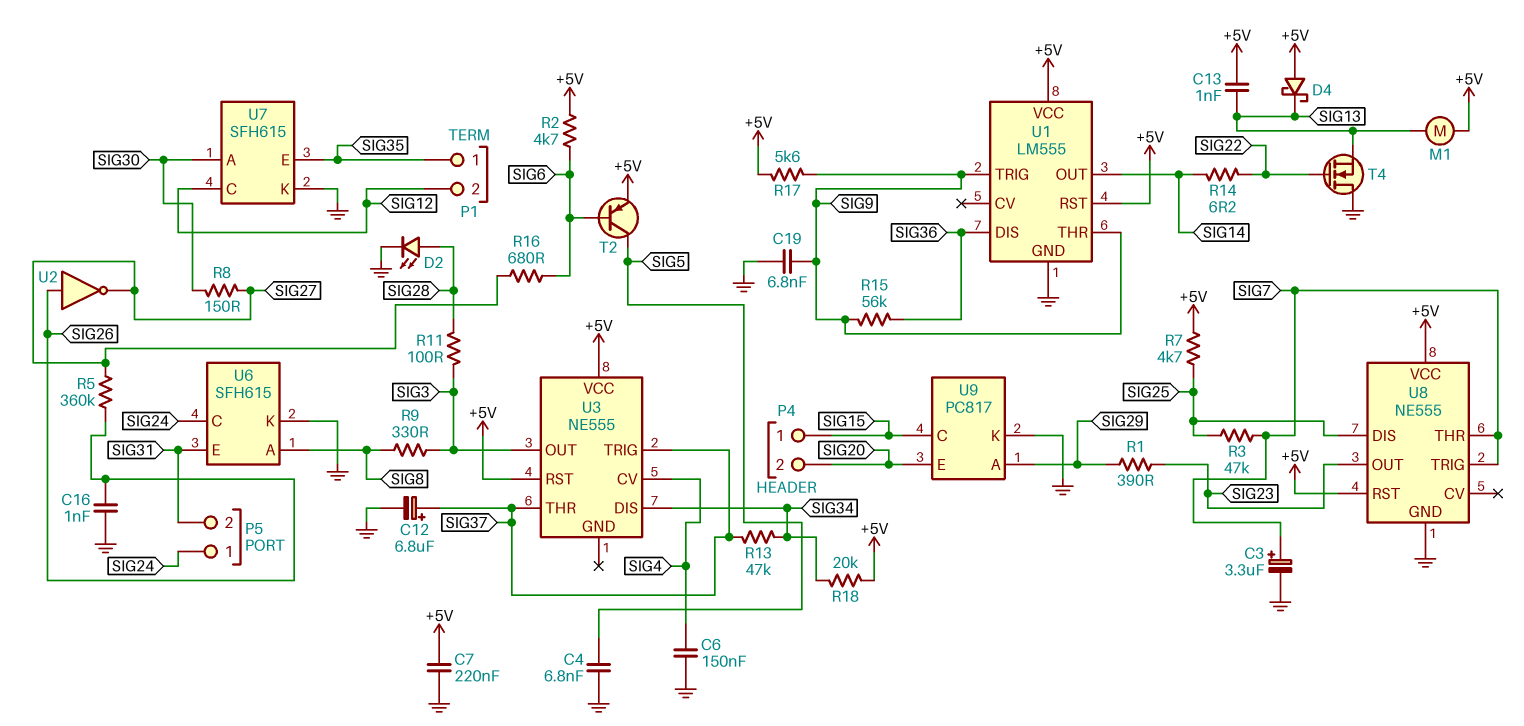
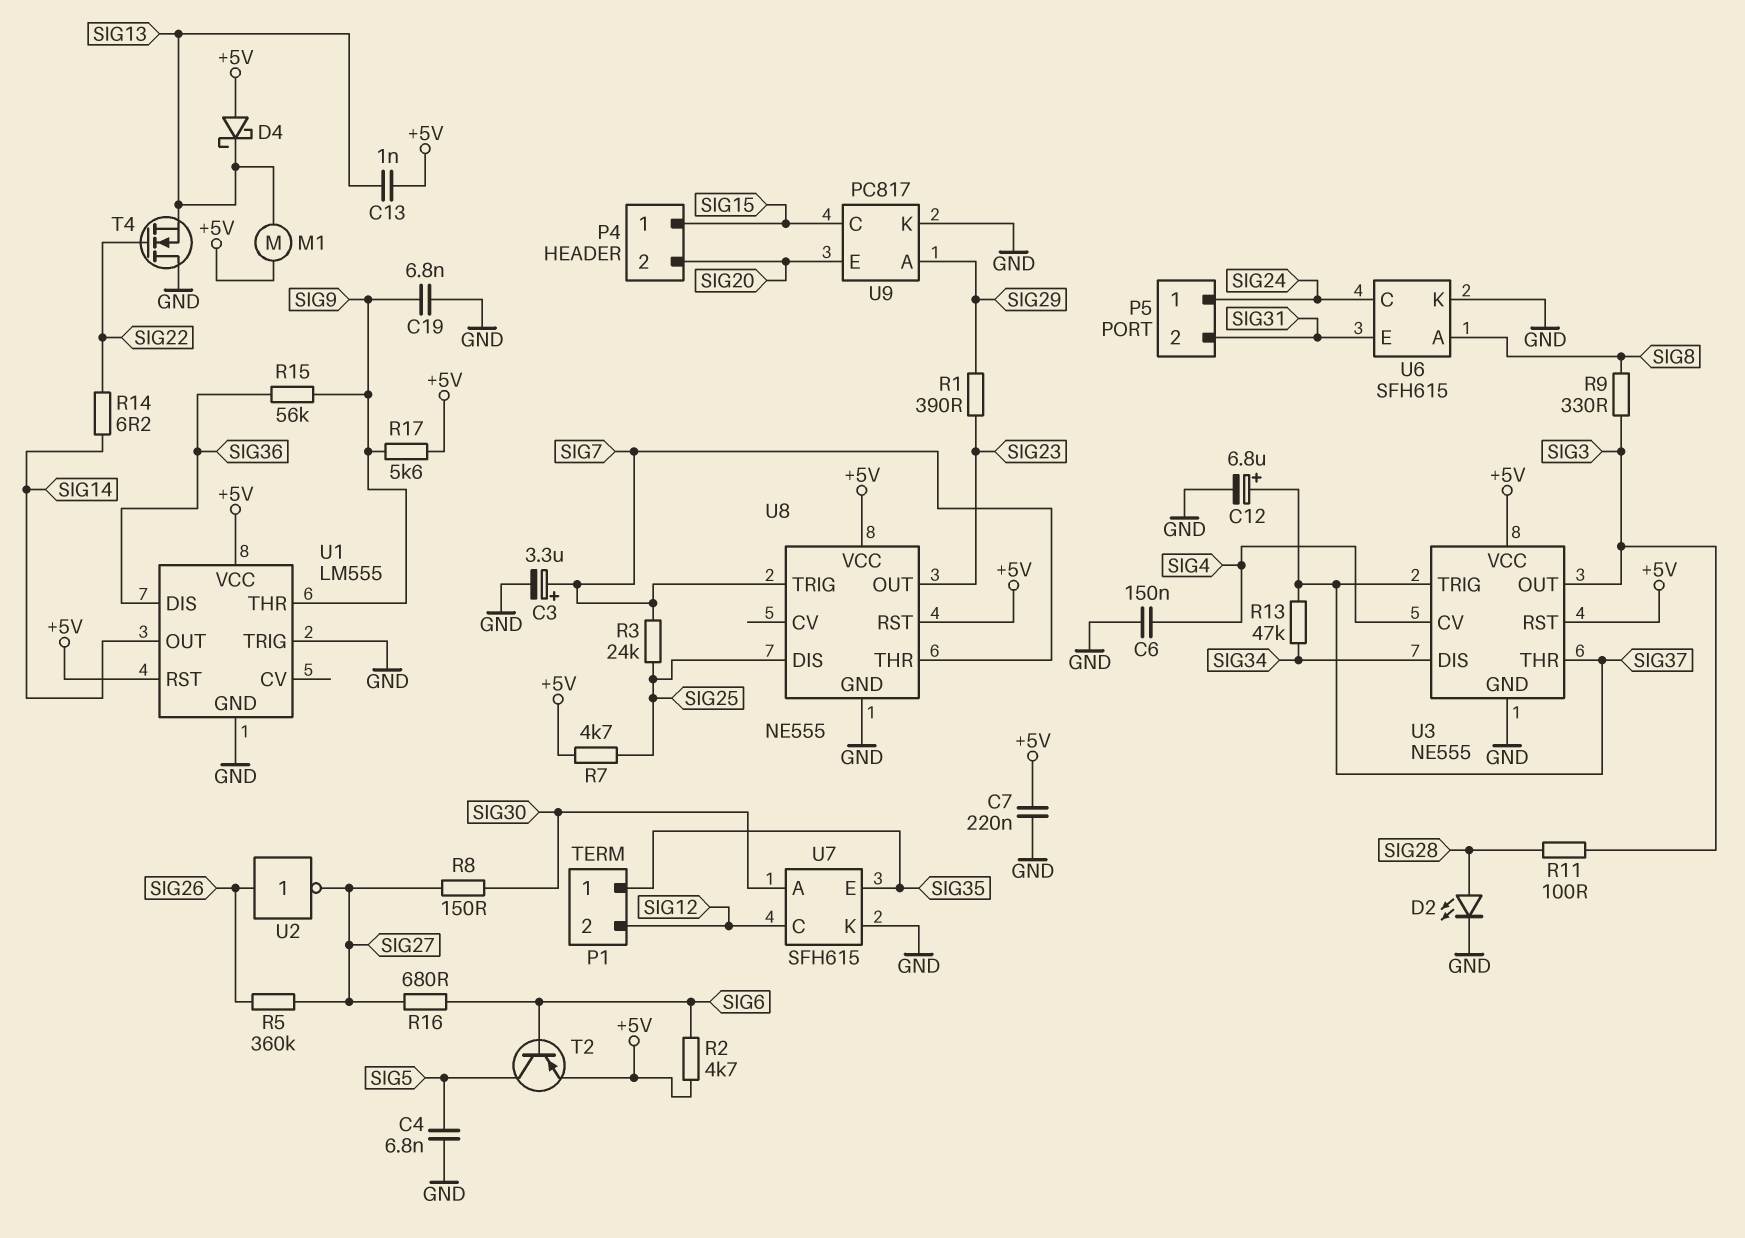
C16: 1nF (GND, SIG26) -> none
R3: 47k (SIG7, SIG25) -> 24k (SIG7, SIG25)
R18: 20k (+5V, SIG34) -> none
U1 pin TRIG: SIG9 -> GND
U3 pin GND: none -> GND

